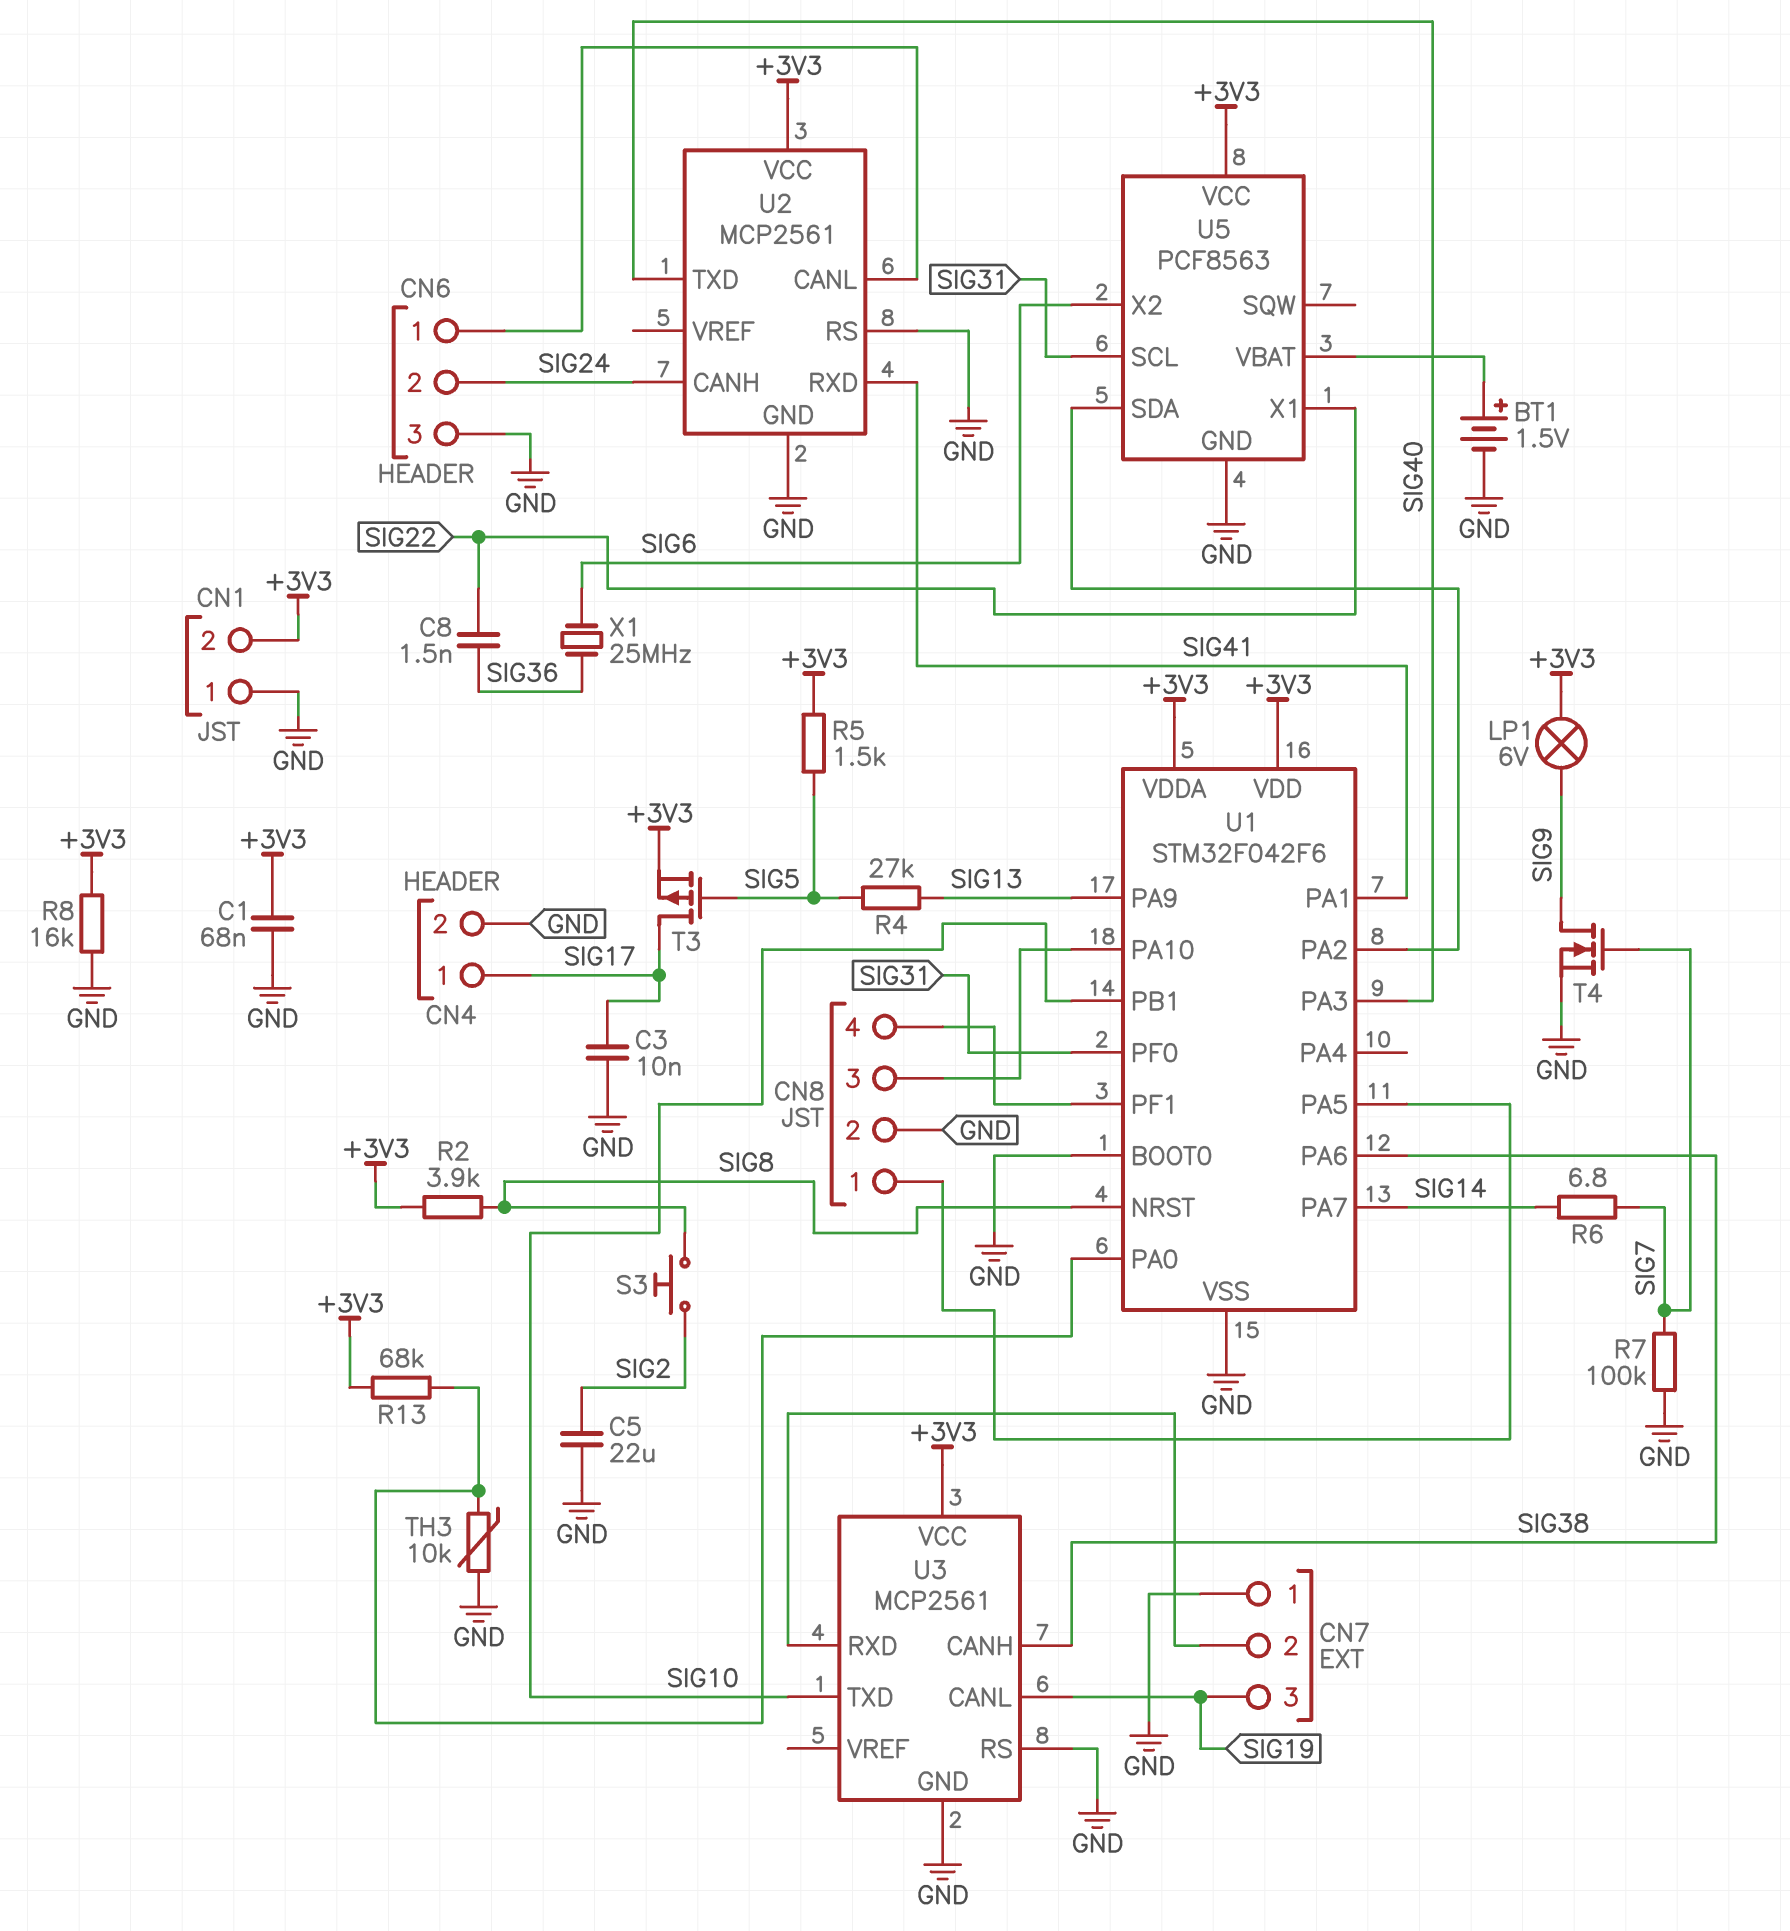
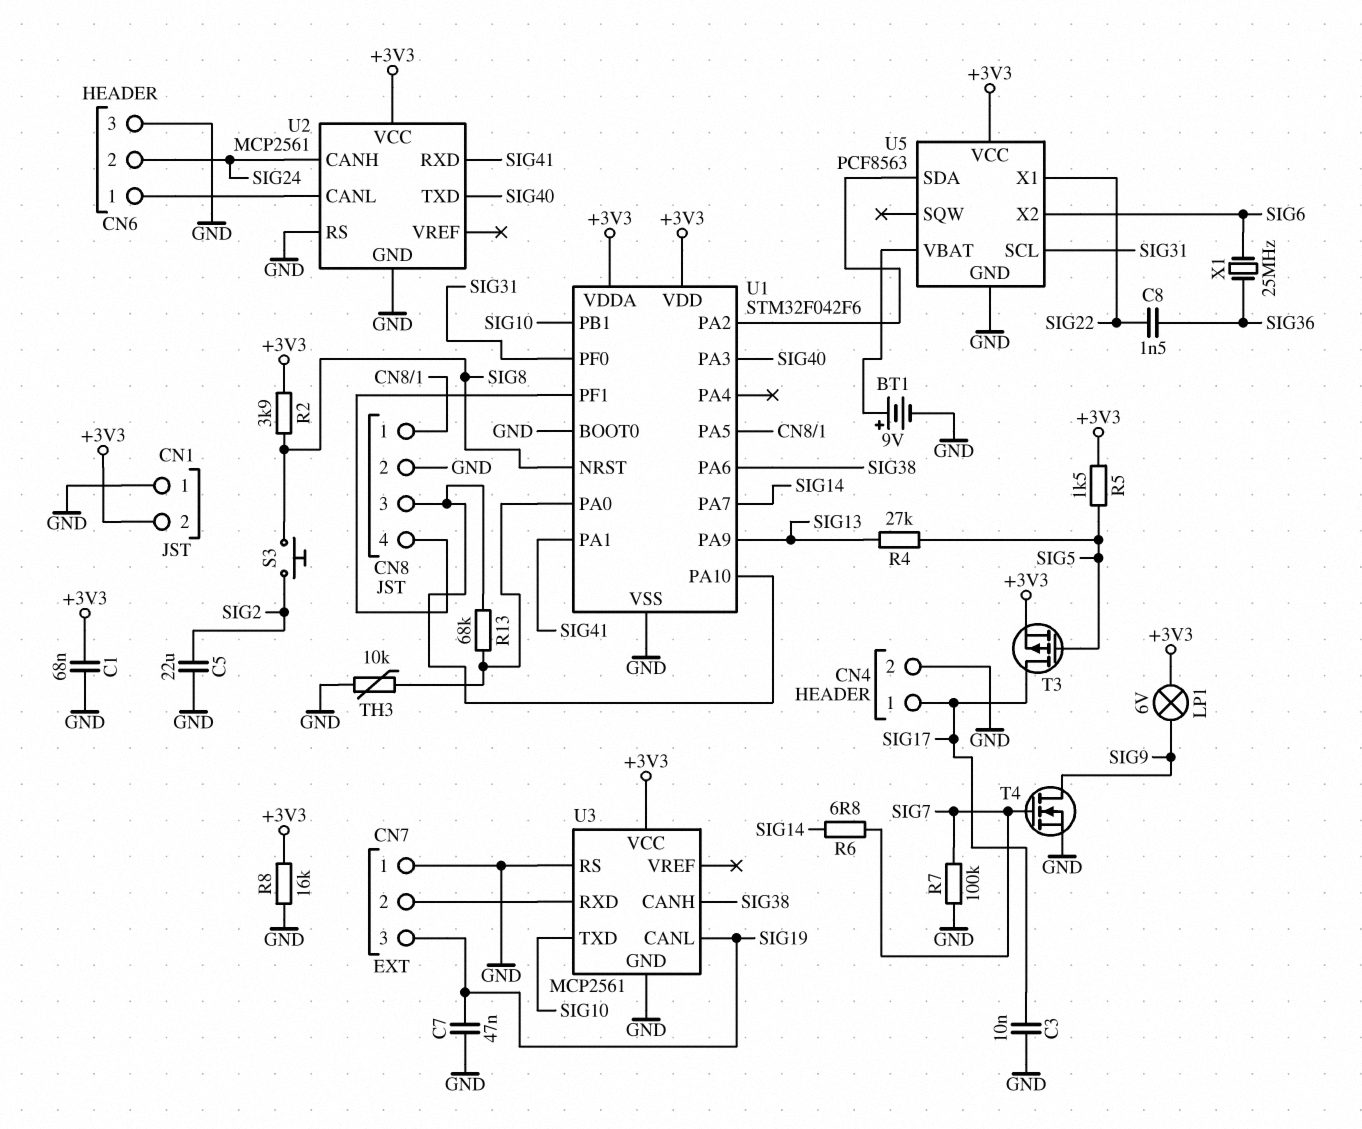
BT1: 1.5V (plus U5/VBAT, minus GND) -> 9V (plus U5/VBAT, minus GND)
C7: none -> 47nF (GND, SIG19)
R13: 68k (+3V3, U1/PA0) -> 68k (CN8/3, U1/PA0)

